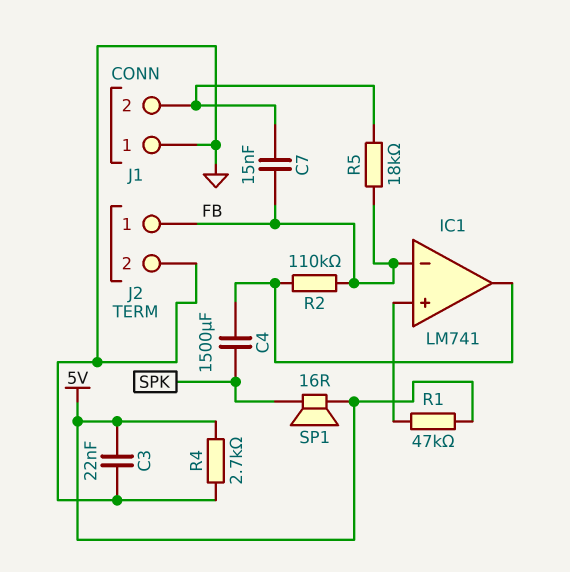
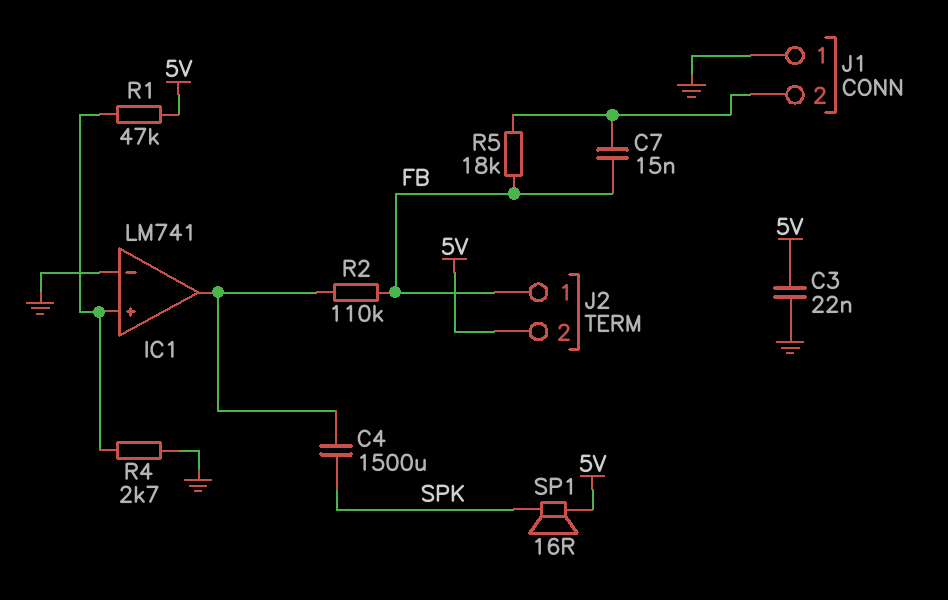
IC1 pin in-: FB -> GND
J2 pin 2: GND -> 5V
R4: 2.7k (5V, GND) -> 2.7k (GND, IC1/in+)

